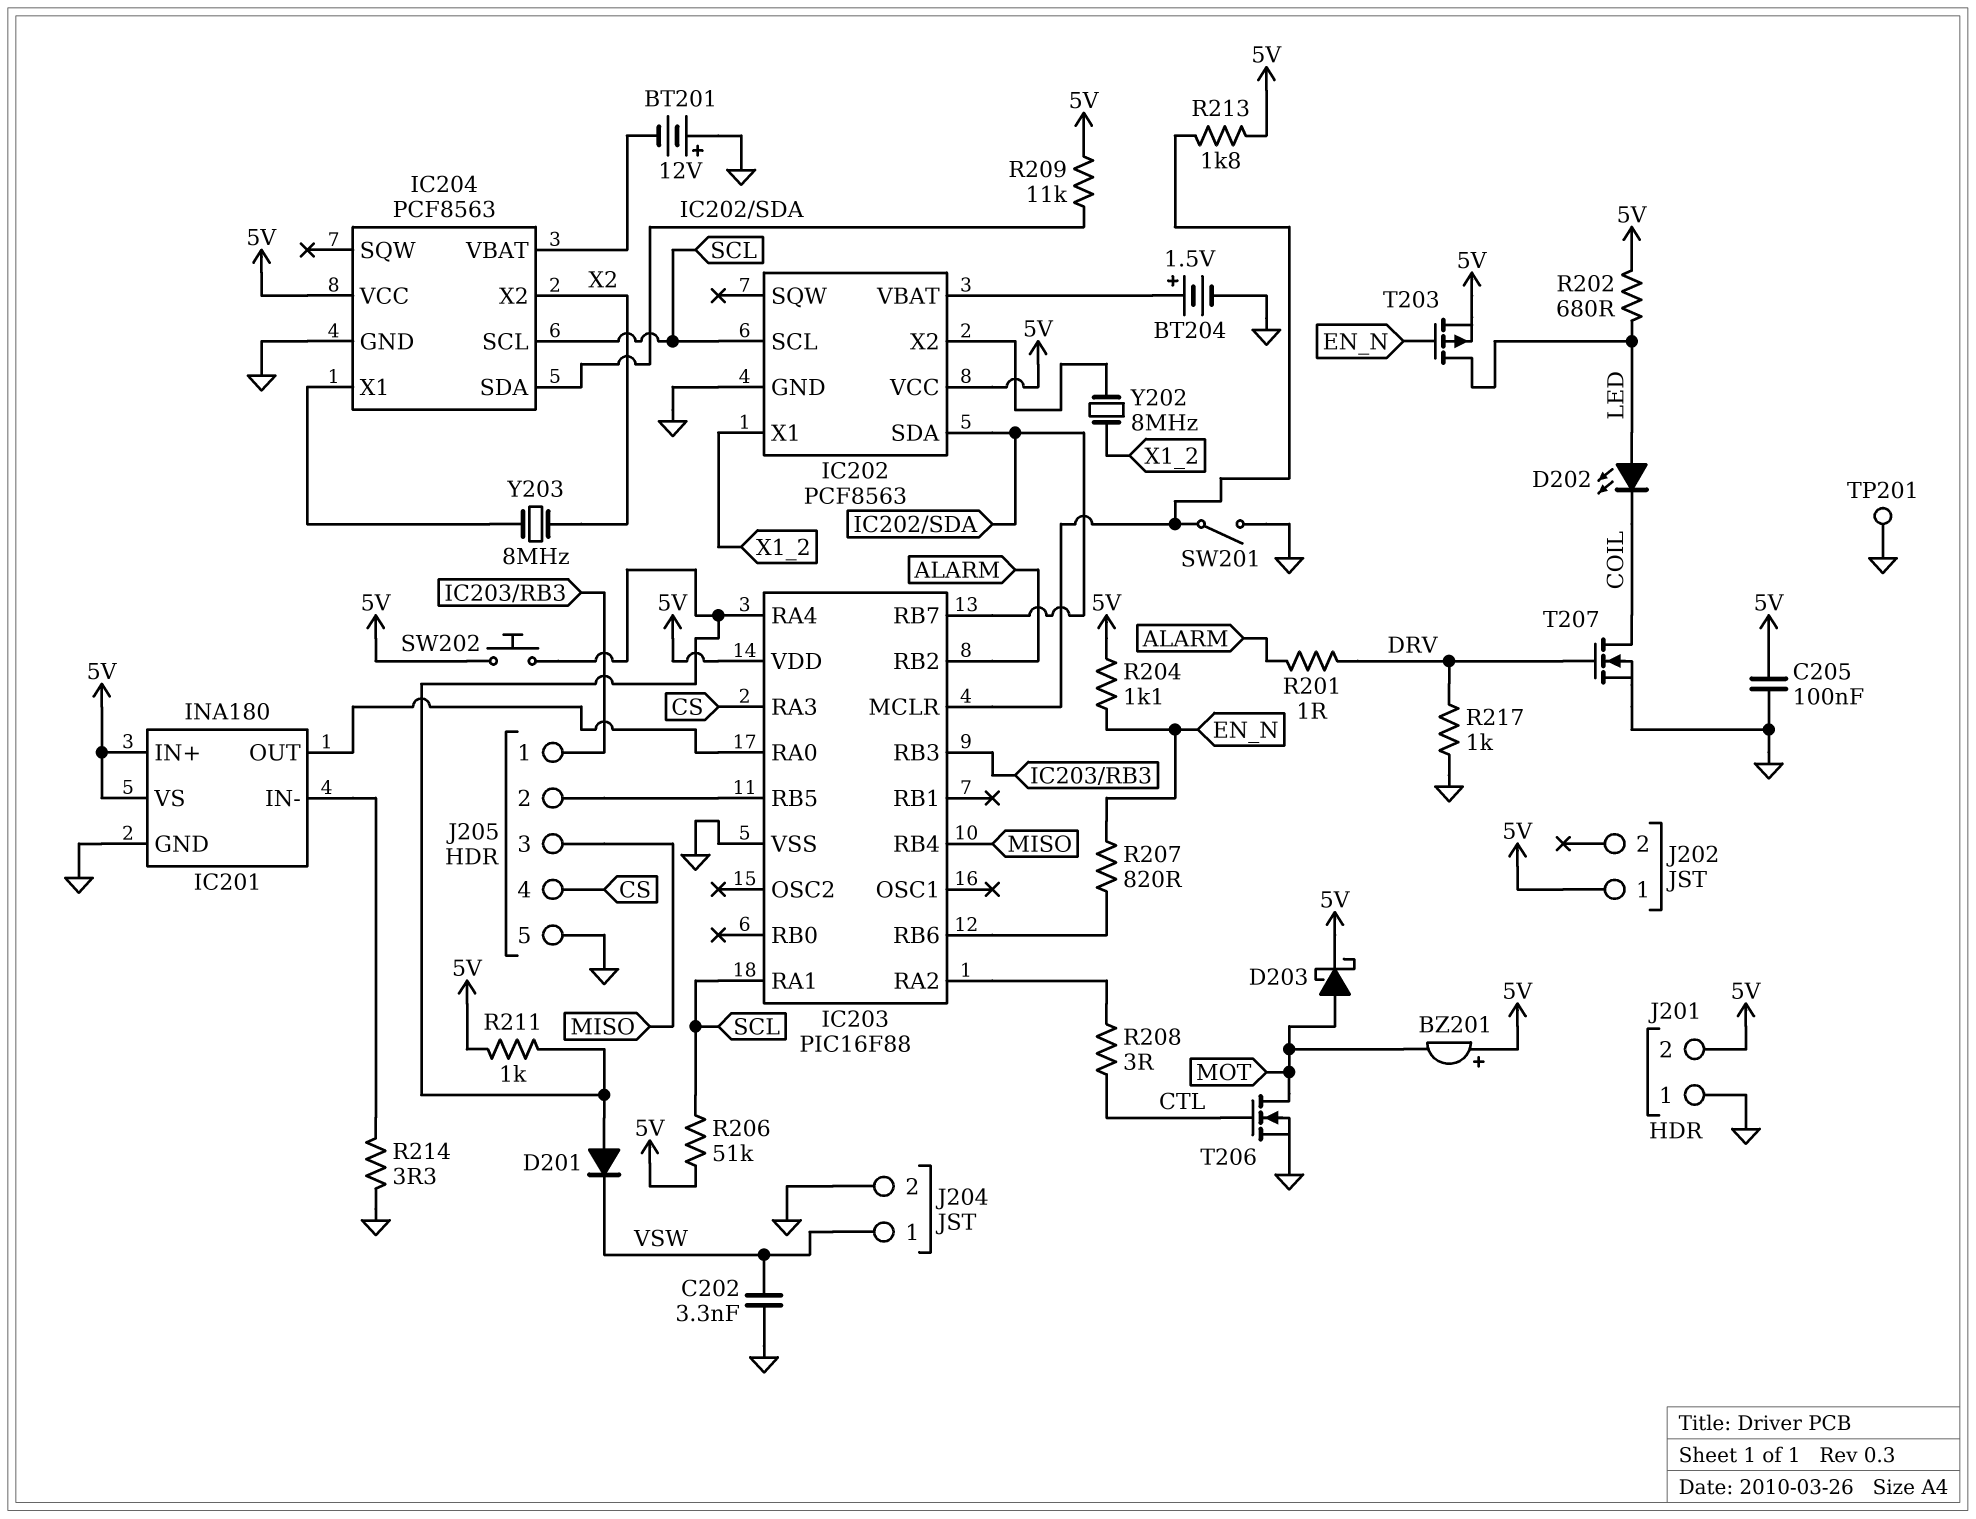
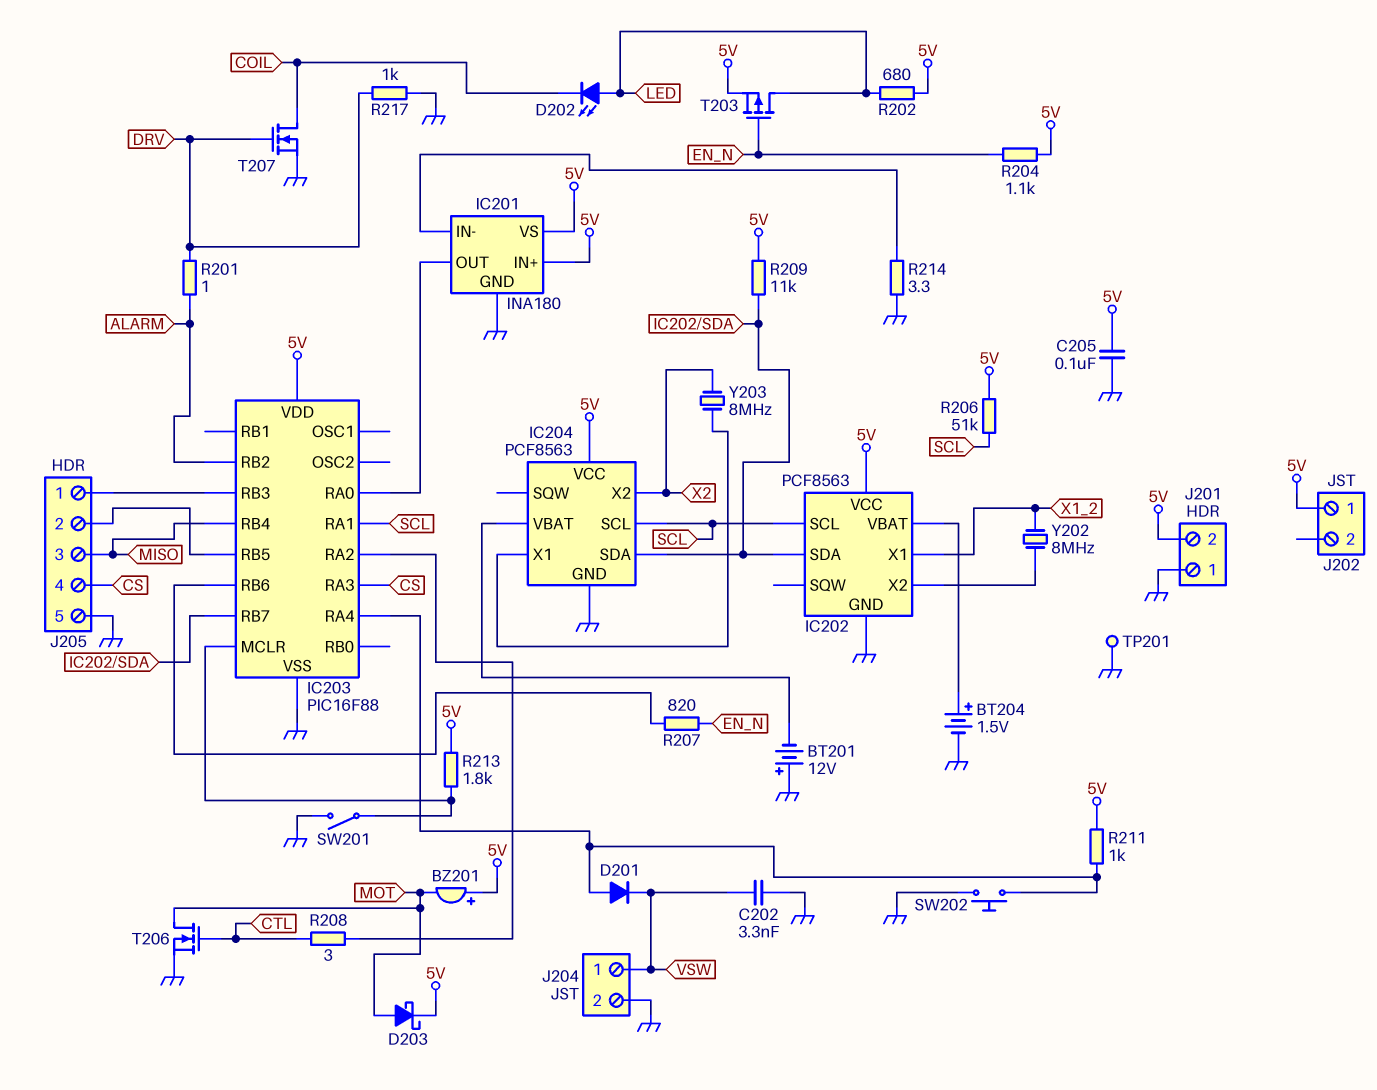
SW202: button (5V, IC203/RA4) -> button (GND, IC203/RA4)

